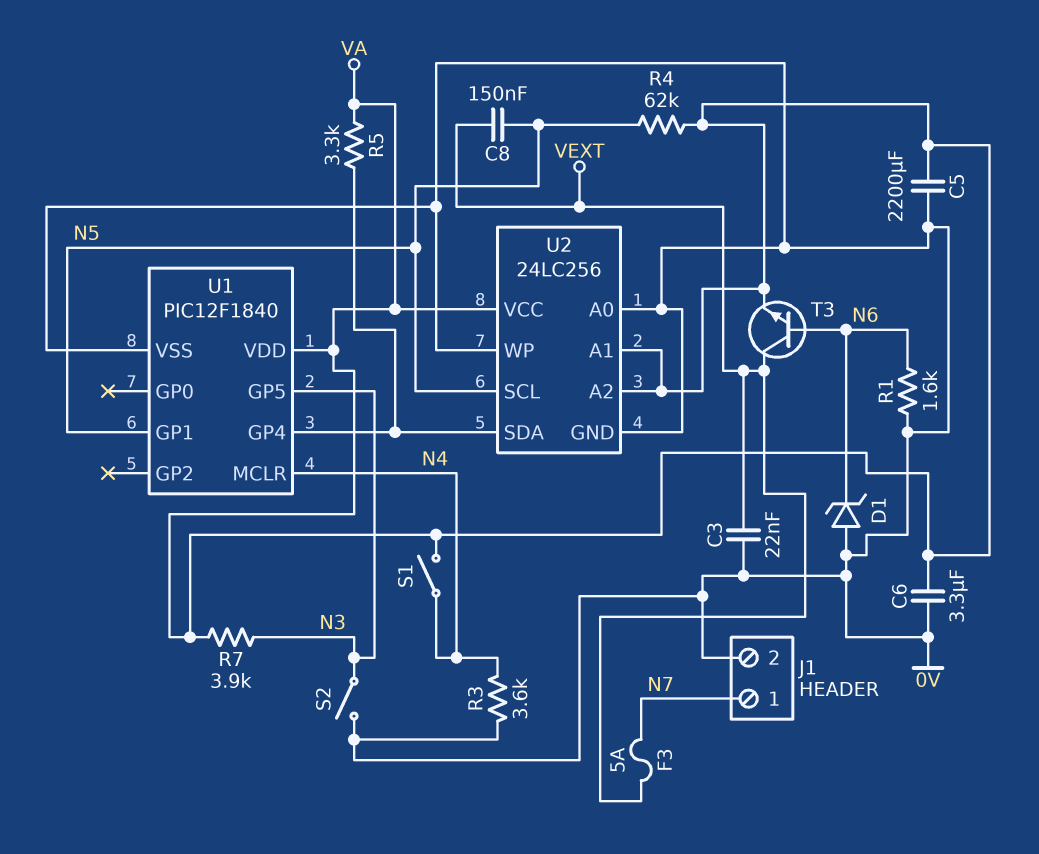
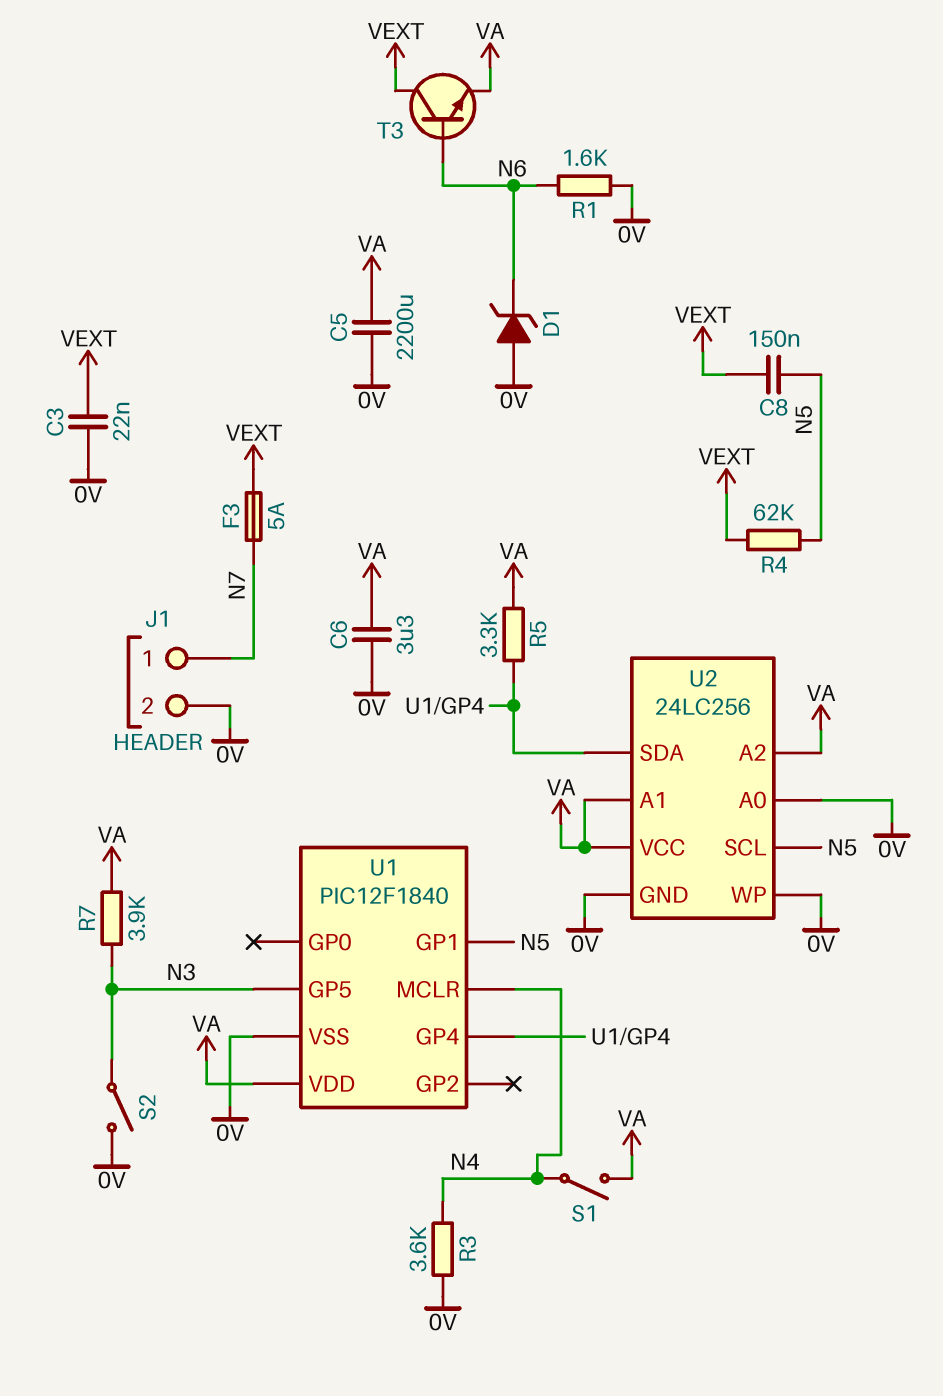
R4: 62k (N5, VA) -> 62k (N5, VEXT)

